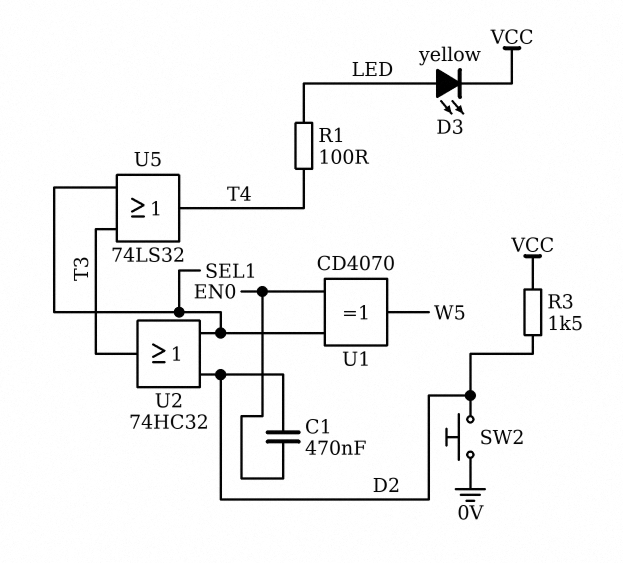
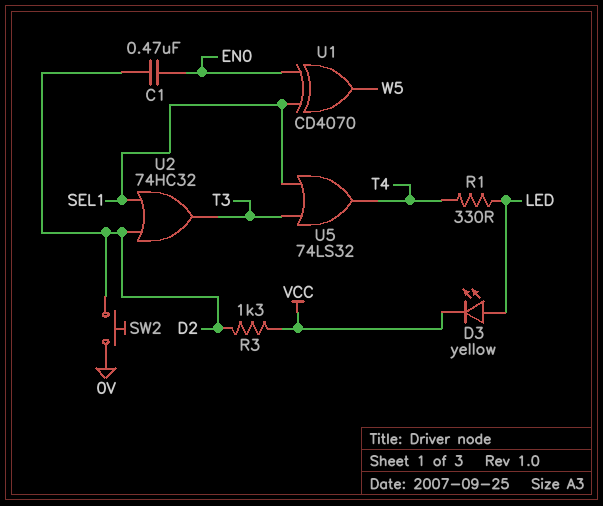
R1: 100 (LED, T4) -> 330 (LED, T4)
R3: 1.5k (D2, VCC) -> 1.3k (D2, VCC)

